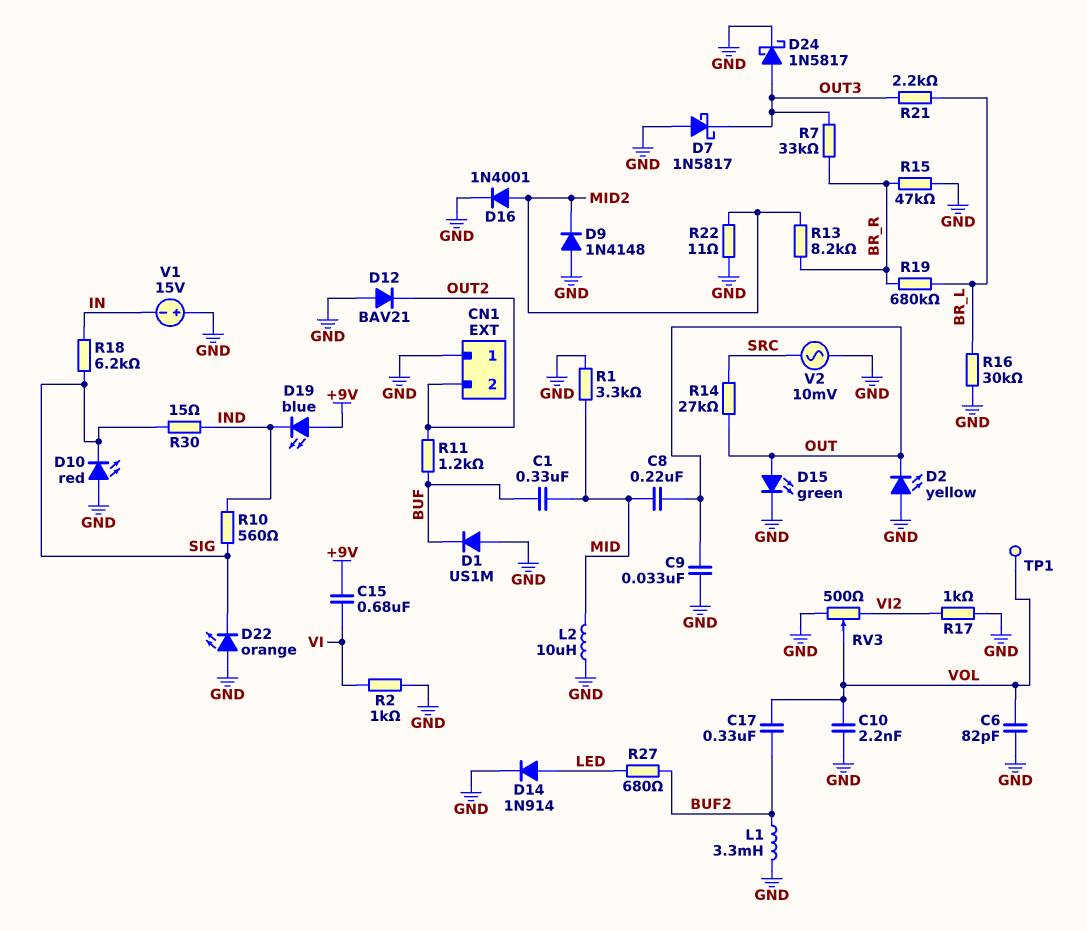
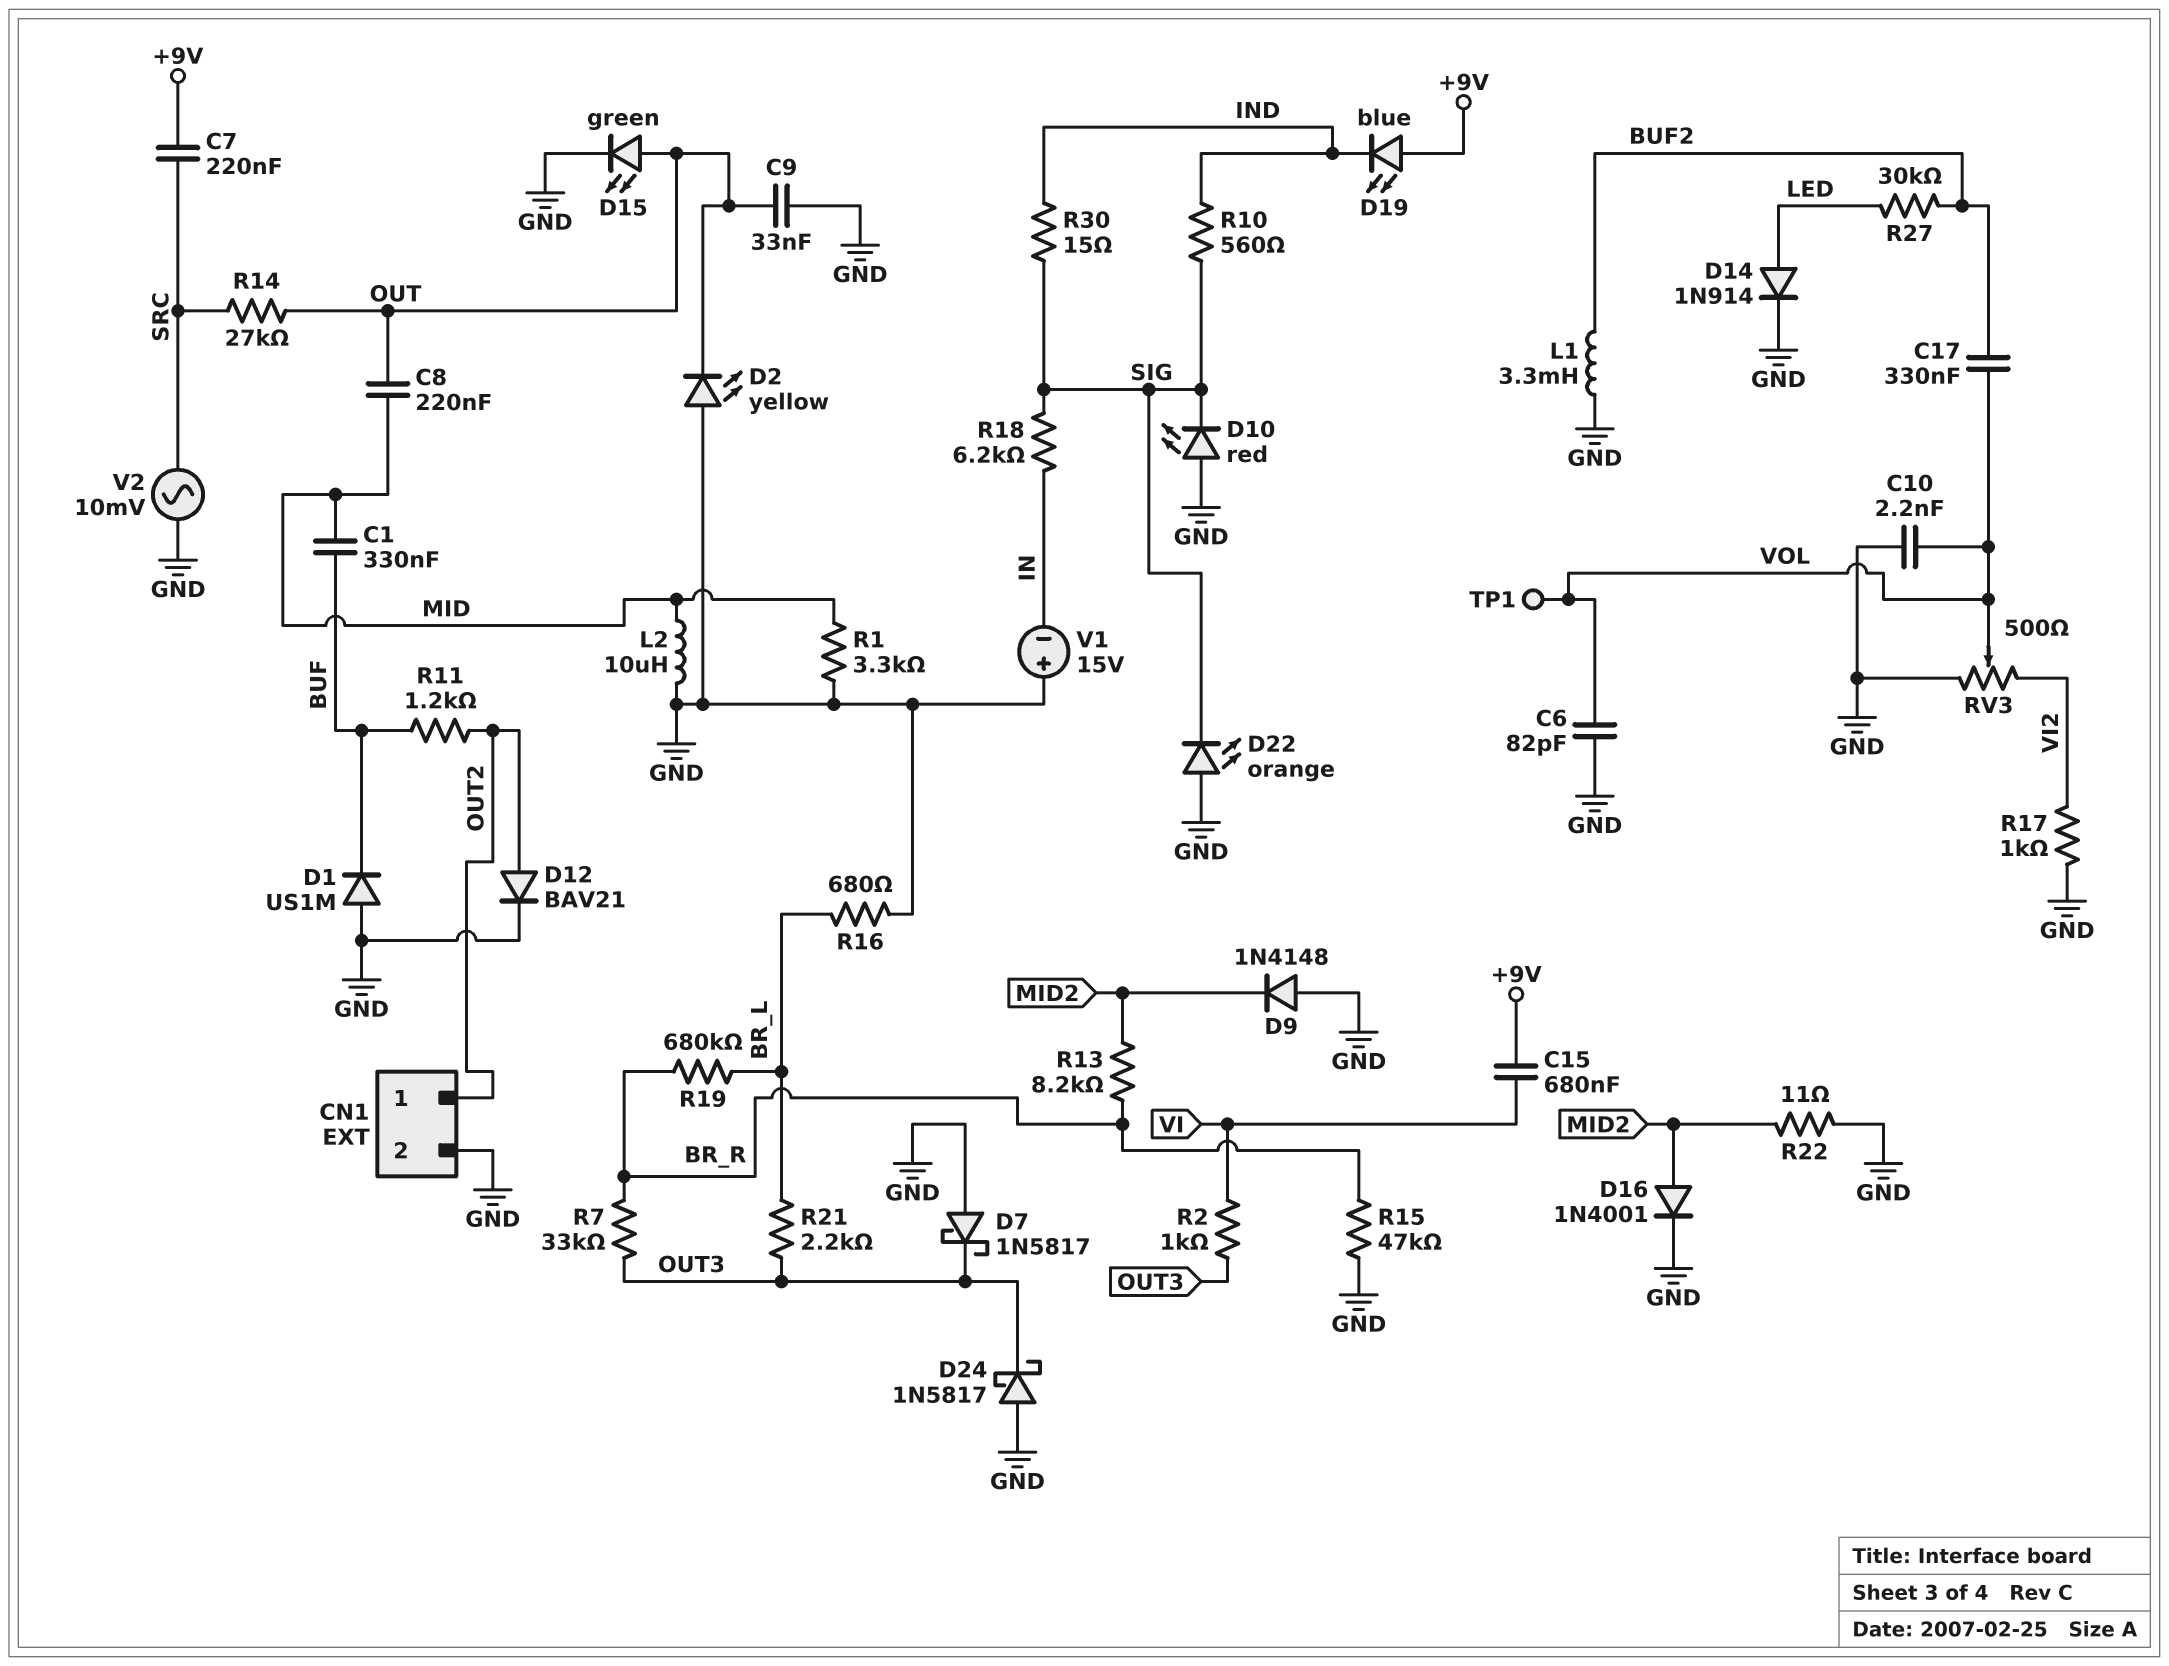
C7: none -> 220nF (+9V, SRC)
CN1 pin 1: GND -> OUT2
CN1 pin 2: OUT2 -> GND
D12: diode BAV21 (A GND, K OUT2) -> diode BAV21 (A OUT2, K GND)
D24: schottky 1N5817 (A OUT3, K GND) -> schottky 1N5817 (A GND, K OUT3)
R2: 1k (GND, VI) -> 1k (OUT3, VI)
R16: 30k (BR_L, GND) -> 680 (BR_L, GND)
R27: 680 (BUF2, LED) -> 30k (BUF2, LED)

